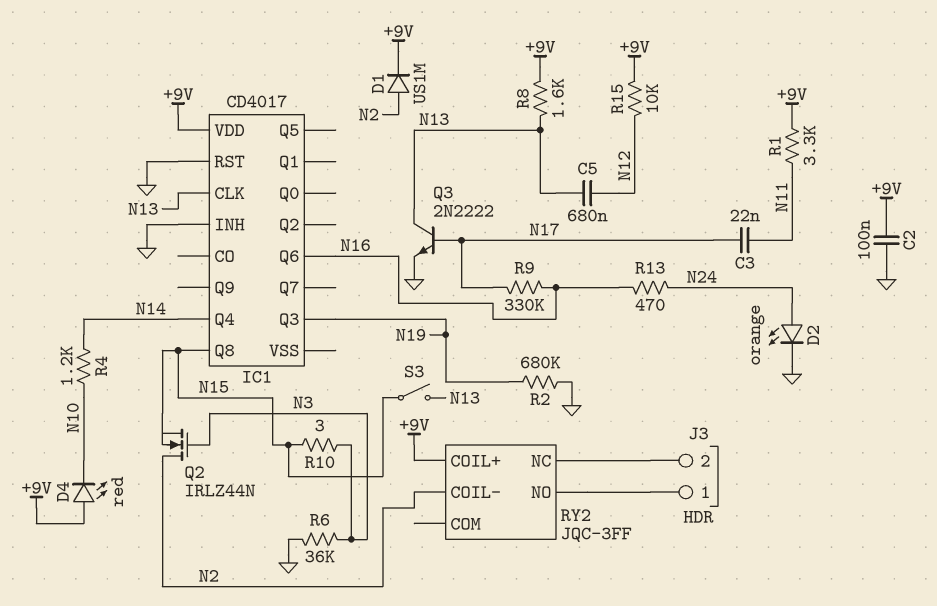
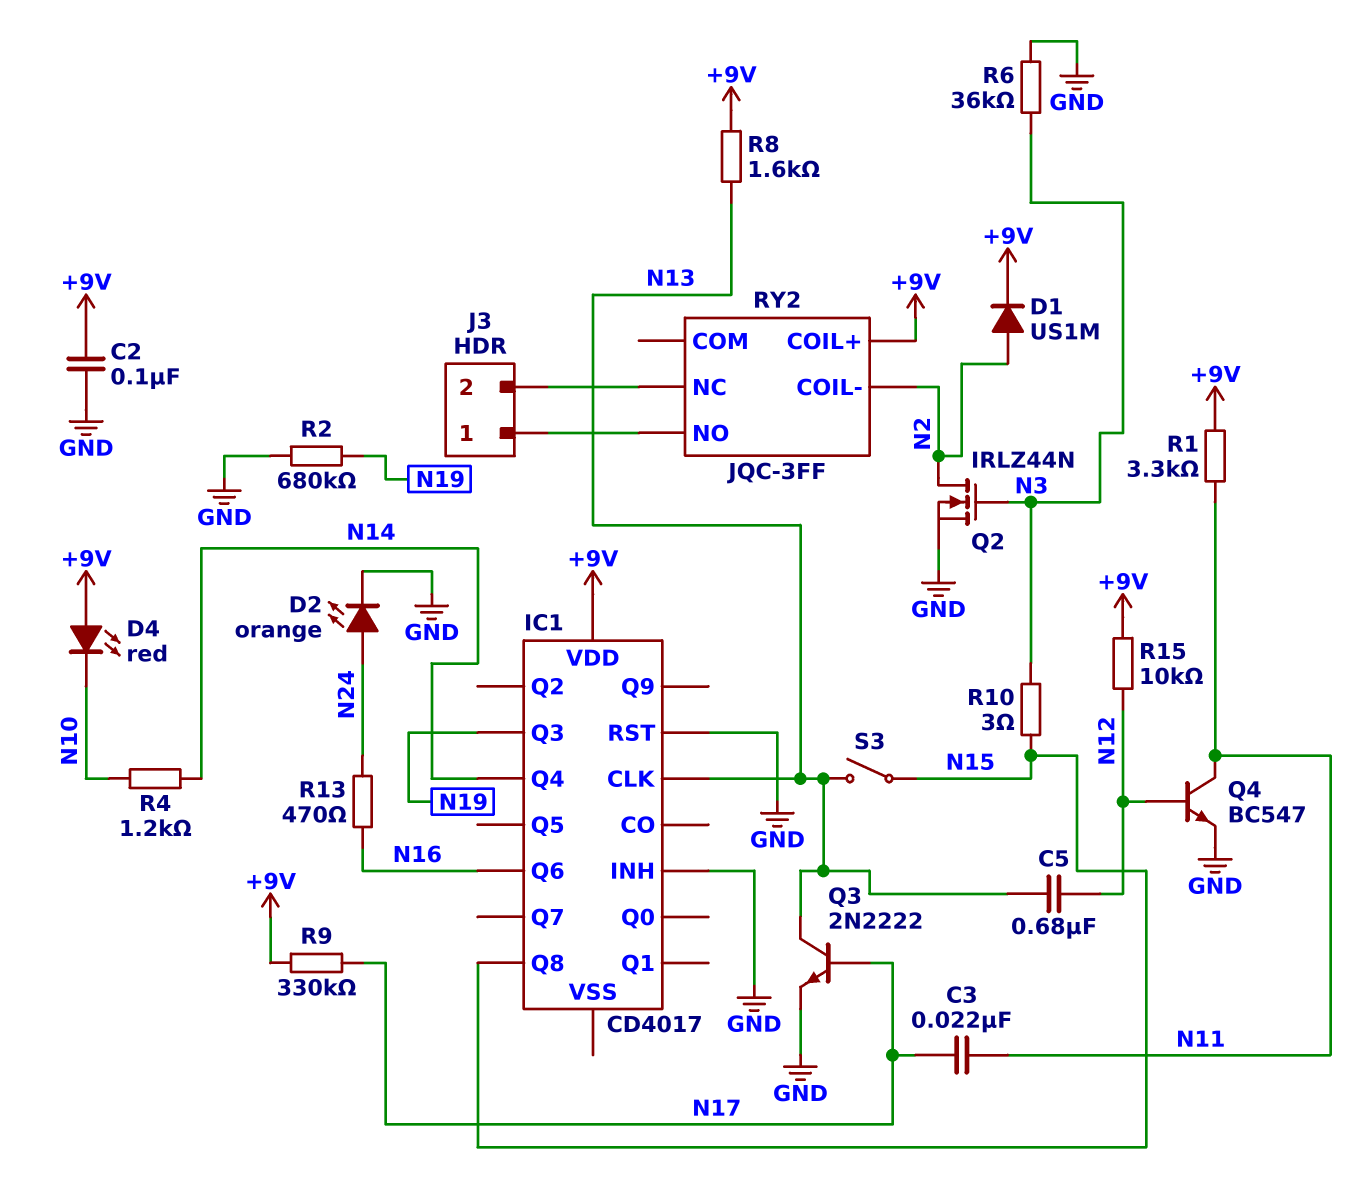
Q2: NMOS IRLZ44N (G N3, D N2, S N15) -> NMOS IRLZ44N (G N3, D N2, S GND)
Q4: none -> NPN BC547 (B N12, C N11, E GND)
R9: 330k (N16, N17) -> 330k (+9V, N17)

